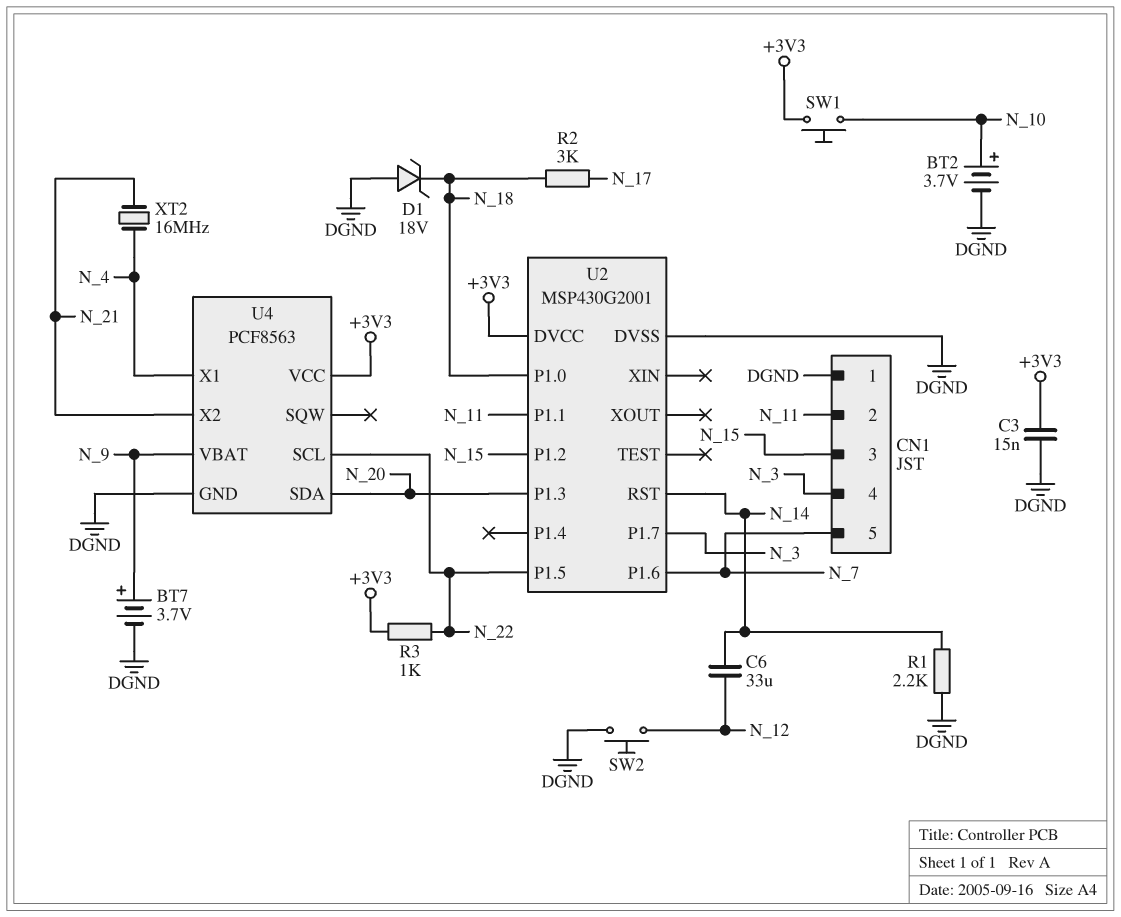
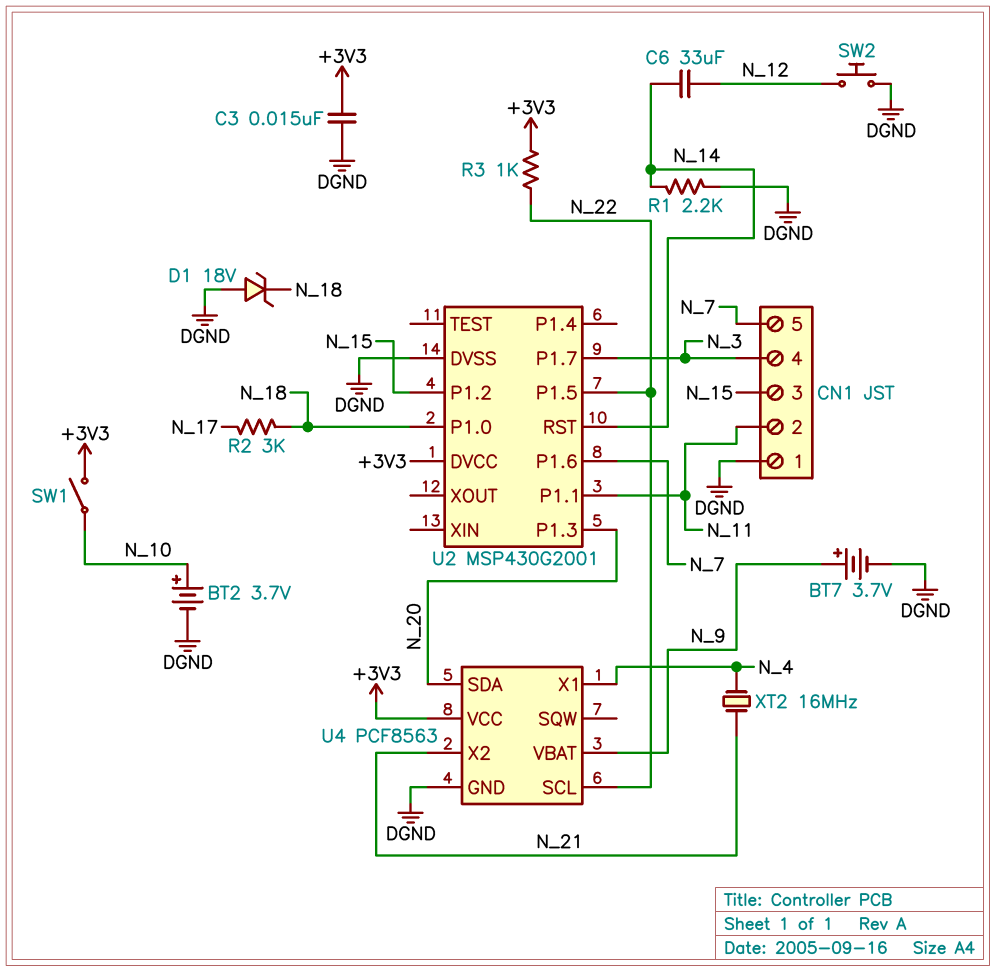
SW1: button (+3V3, N_10) -> switch (+3V3, N_10)

